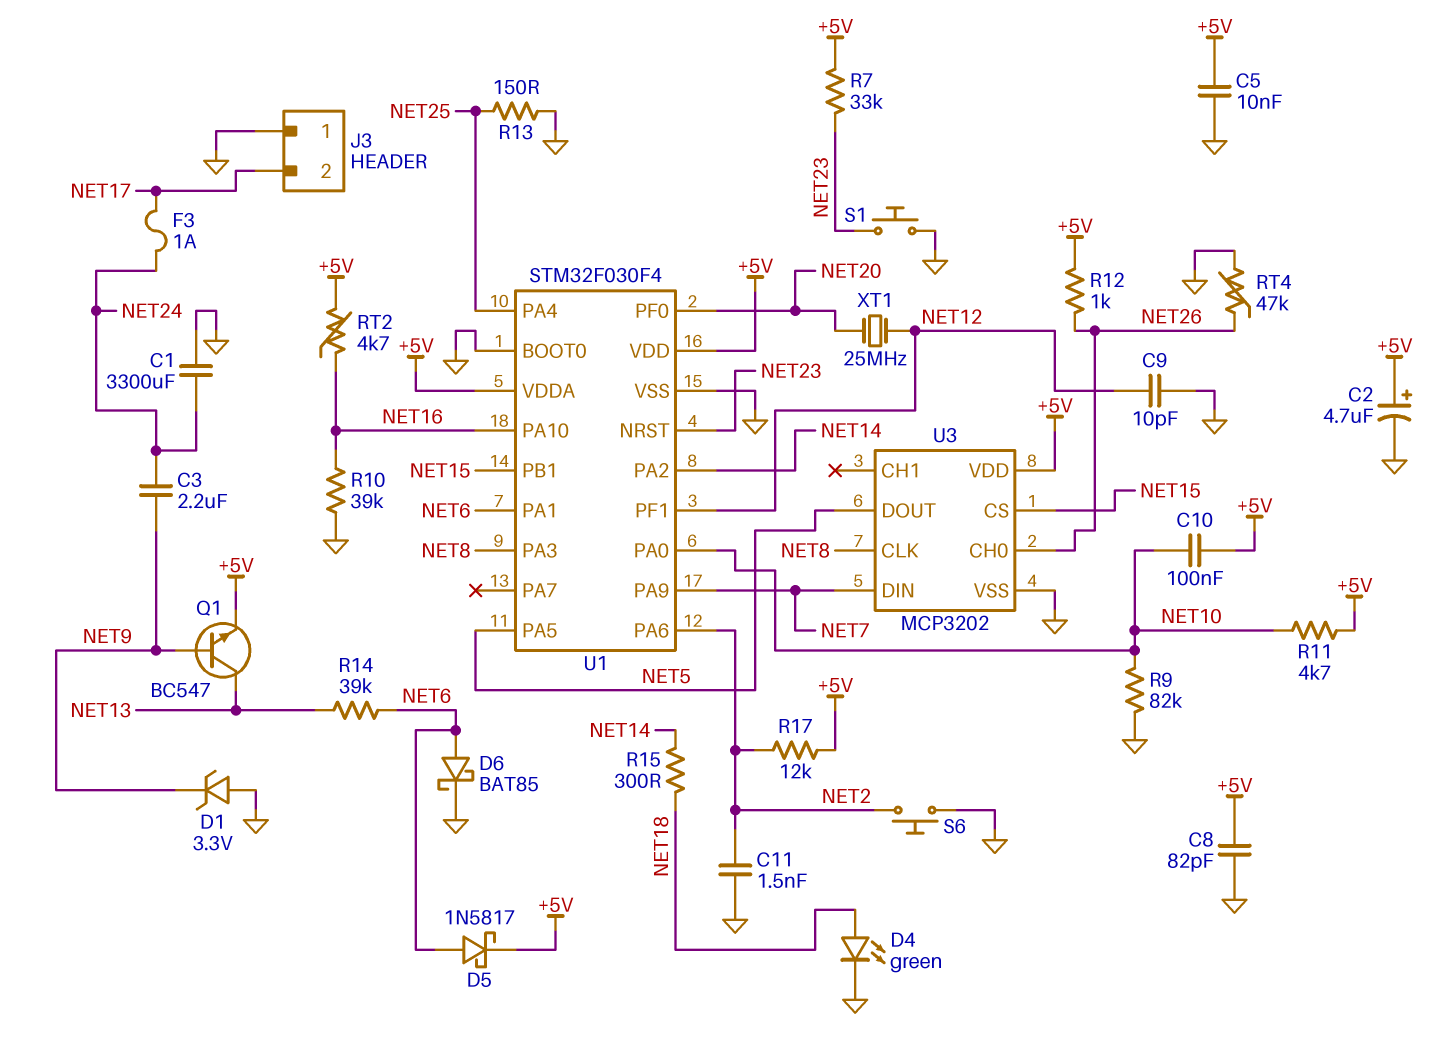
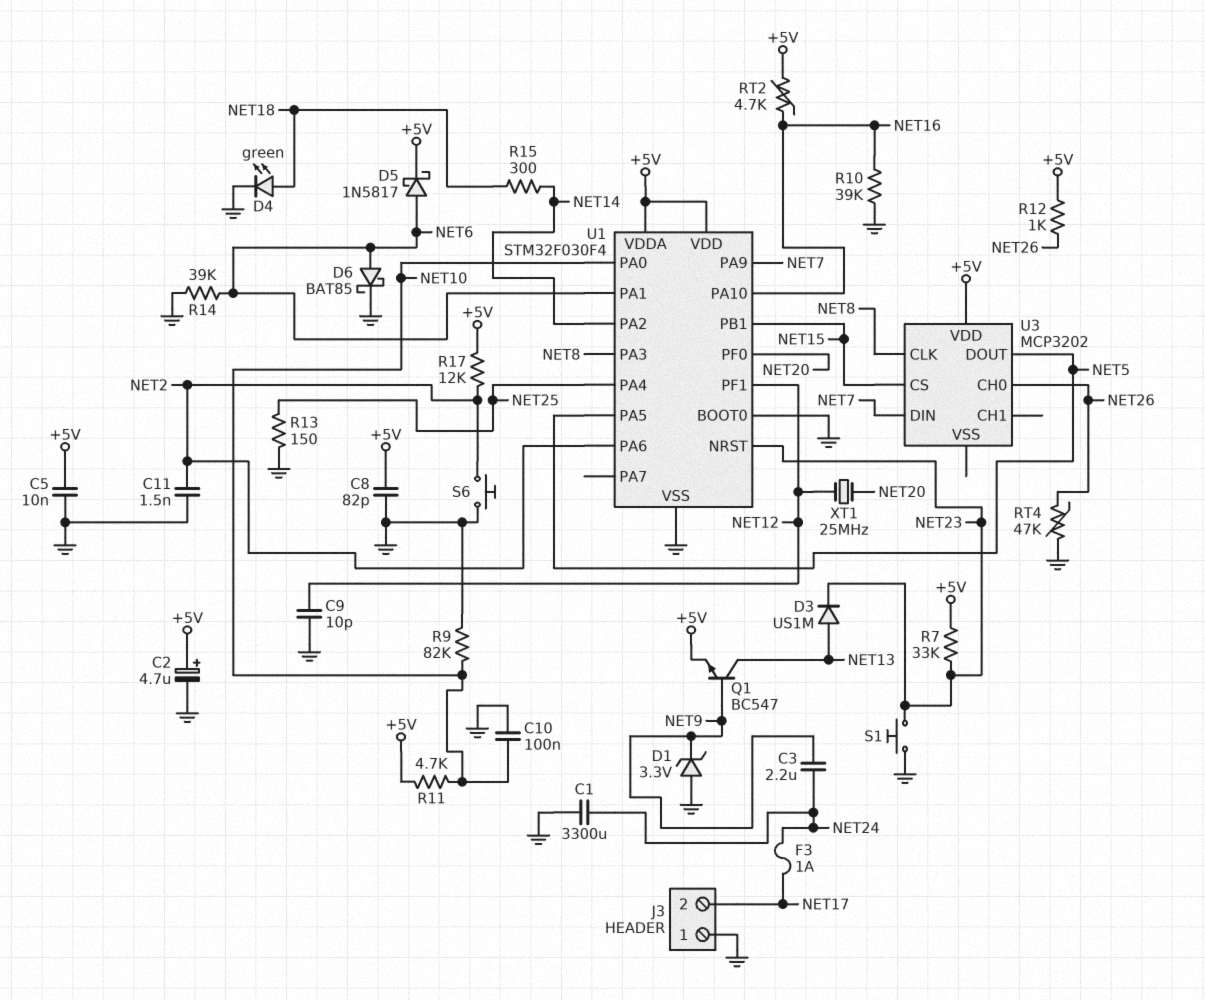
C10: 100nF (+5V, NET10) -> 100nF (GND, NET10)
D3: none -> diode US1M (A NET13, K NET23)
R14: 39k (NET6, NET13) -> 39k (GND, NET6)
U3 pin VSS: GND -> none

